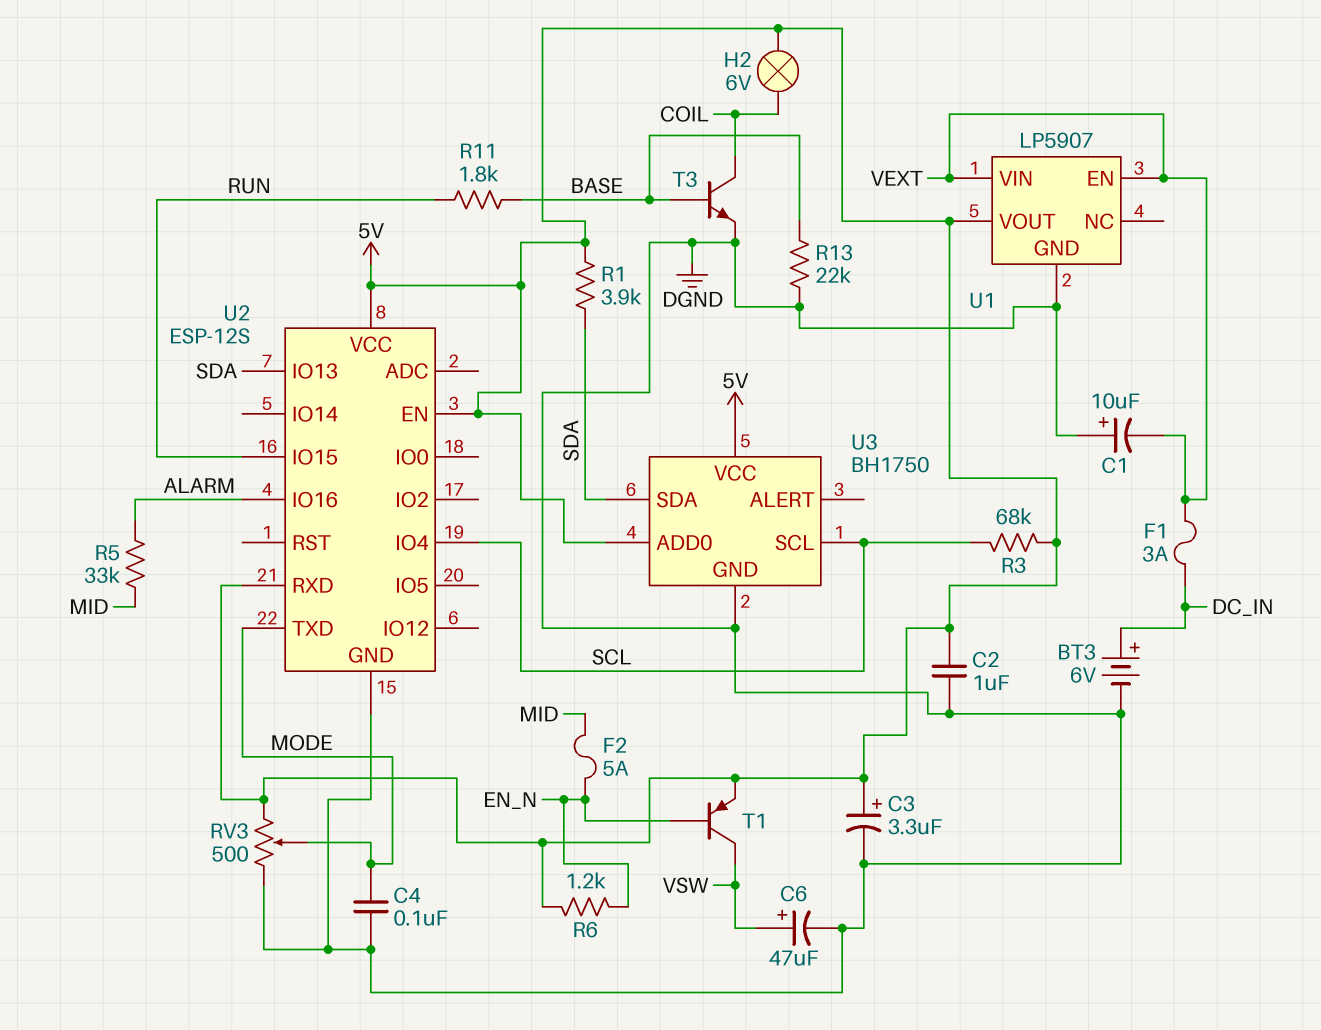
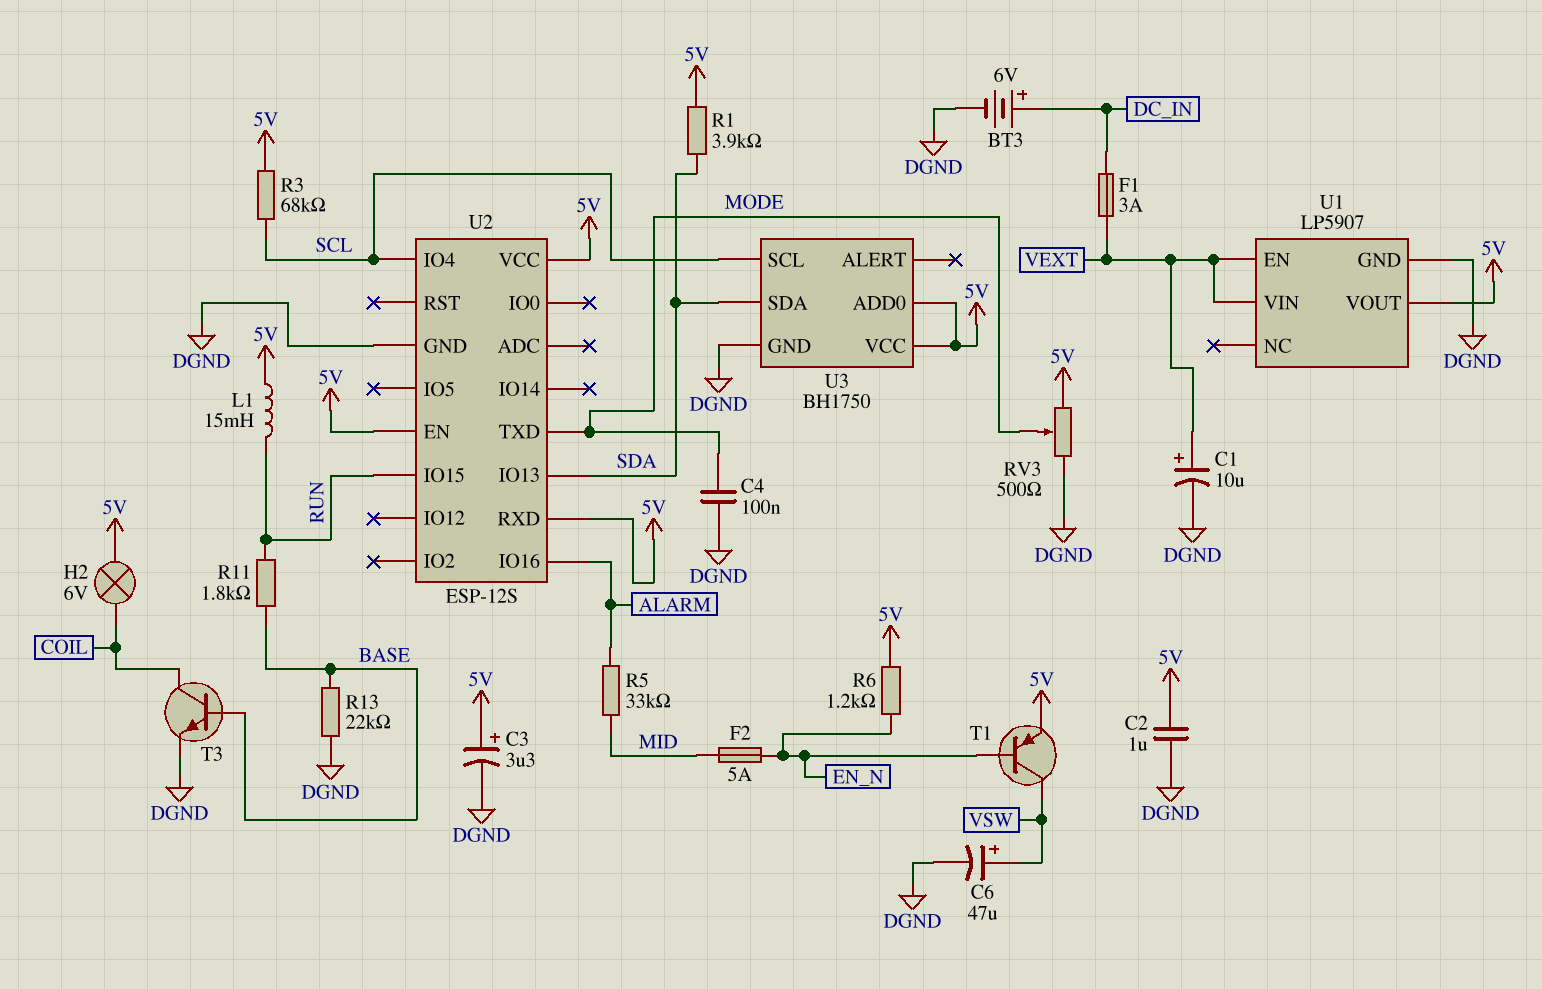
C1: 10uF (plus DGND, minus VEXT) -> 10uF (plus VEXT, minus DGND)
L1: none -> 15mH (5V, RUN)

